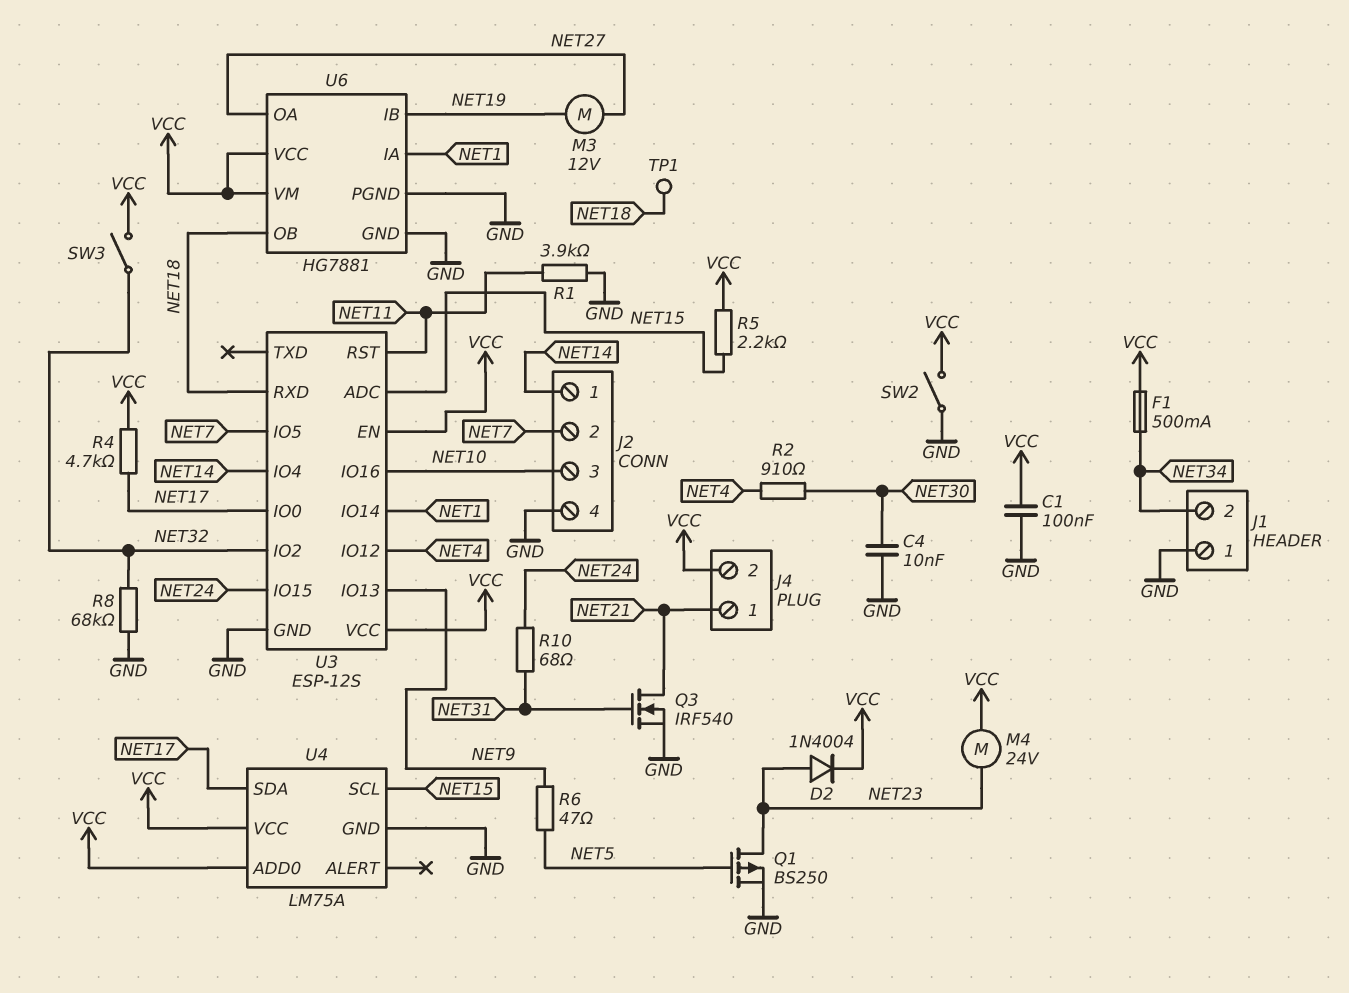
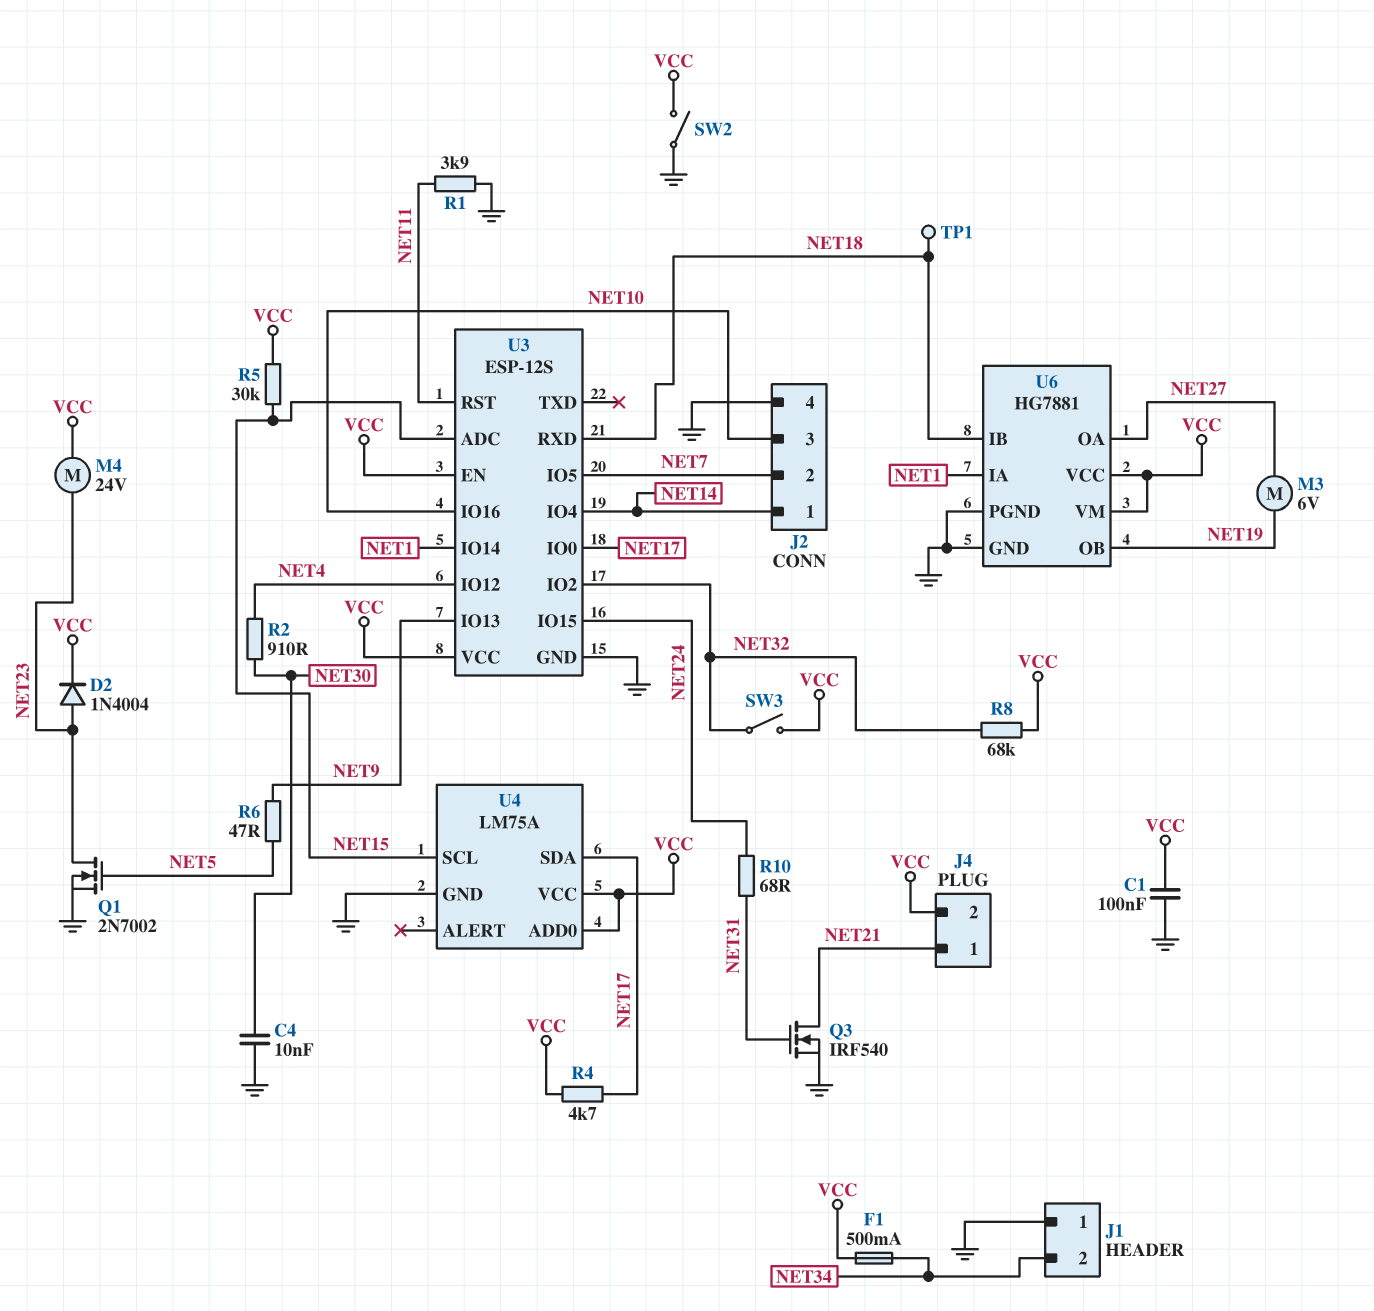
M3: motor 12V (NET19, NET27) -> motor 6V (NET19, NET27)
Q1: PMOS BS250 (G NET5, D NET23, S GND) -> NMOS 2N7002 (G NET5, D NET23, S GND)
R5: 2.2k (NET15, VCC) -> 30k (NET15, VCC)
R8: 68k (GND, NET32) -> 68k (NET32, VCC)
U6 pin IB: NET19 -> NET18
U6 pin OB: NET18 -> NET19

